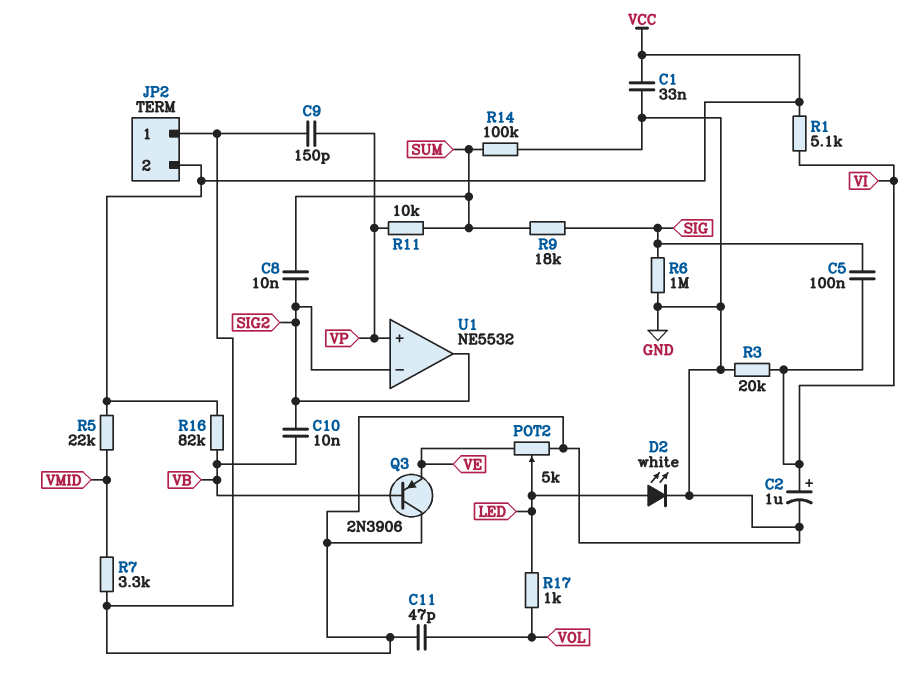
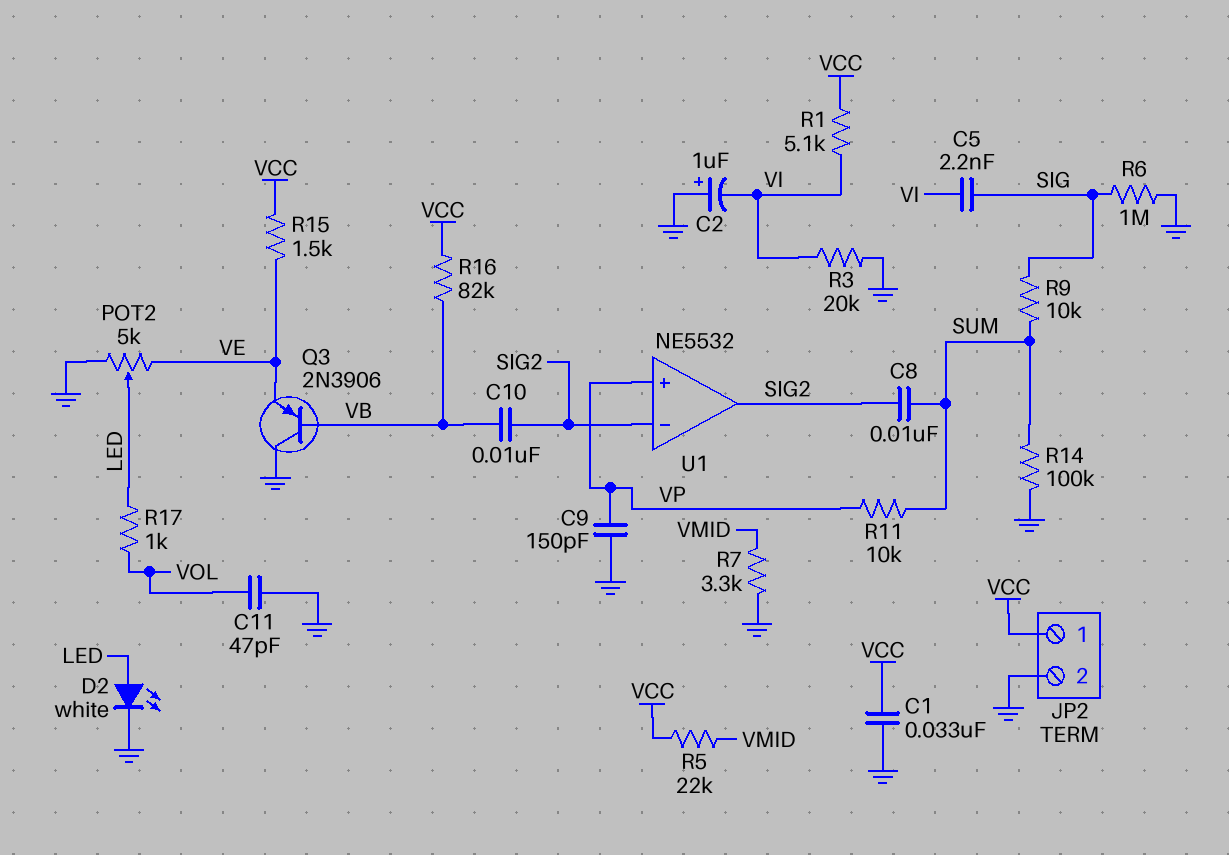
C2: 1uF (plus VI, minus GND) -> 1uF (plus GND, minus VI)
C5: 100nF (SIG, VI) -> 2.2nF (SIG, VI)
JP2 pin 1: GND -> VCC
JP2 pin 2: VCC -> GND
R9: 18k (SIG, SUM) -> 10k (SIG, SUM)
R15: none -> 1.5k (VCC, VE)

